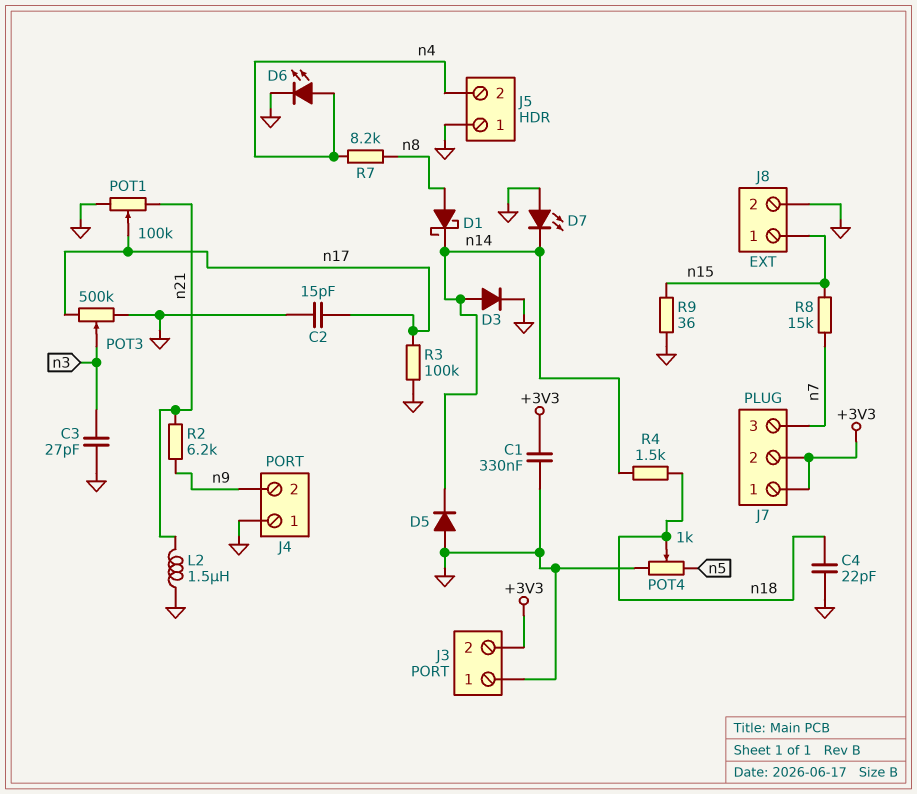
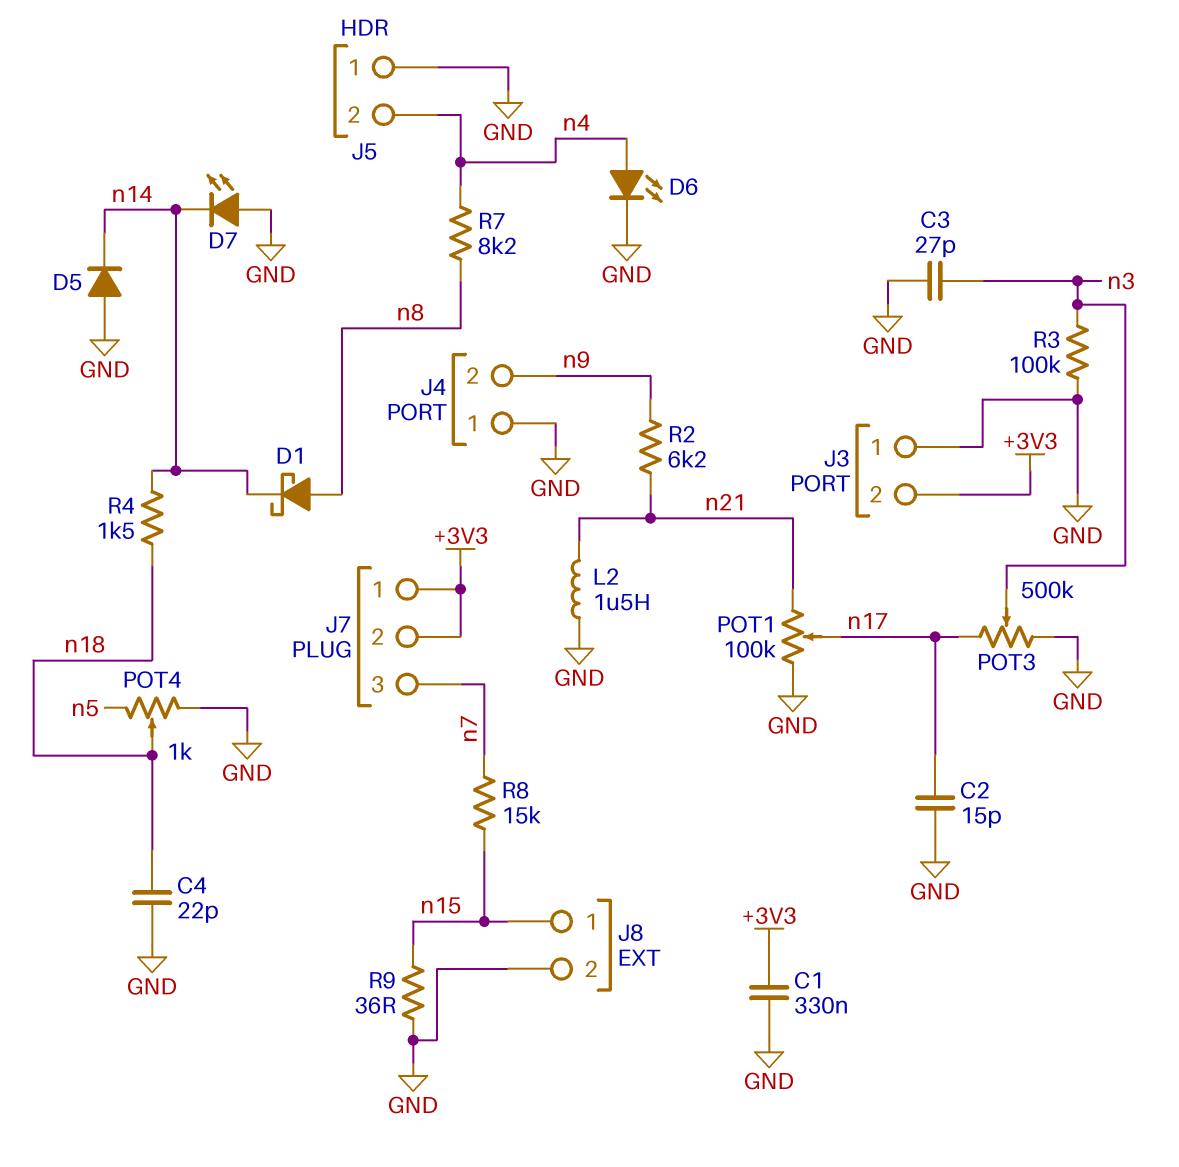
D3: diode (A n14, K GND) -> none
R3: 100k (GND, n17) -> 100k (GND, n3)

